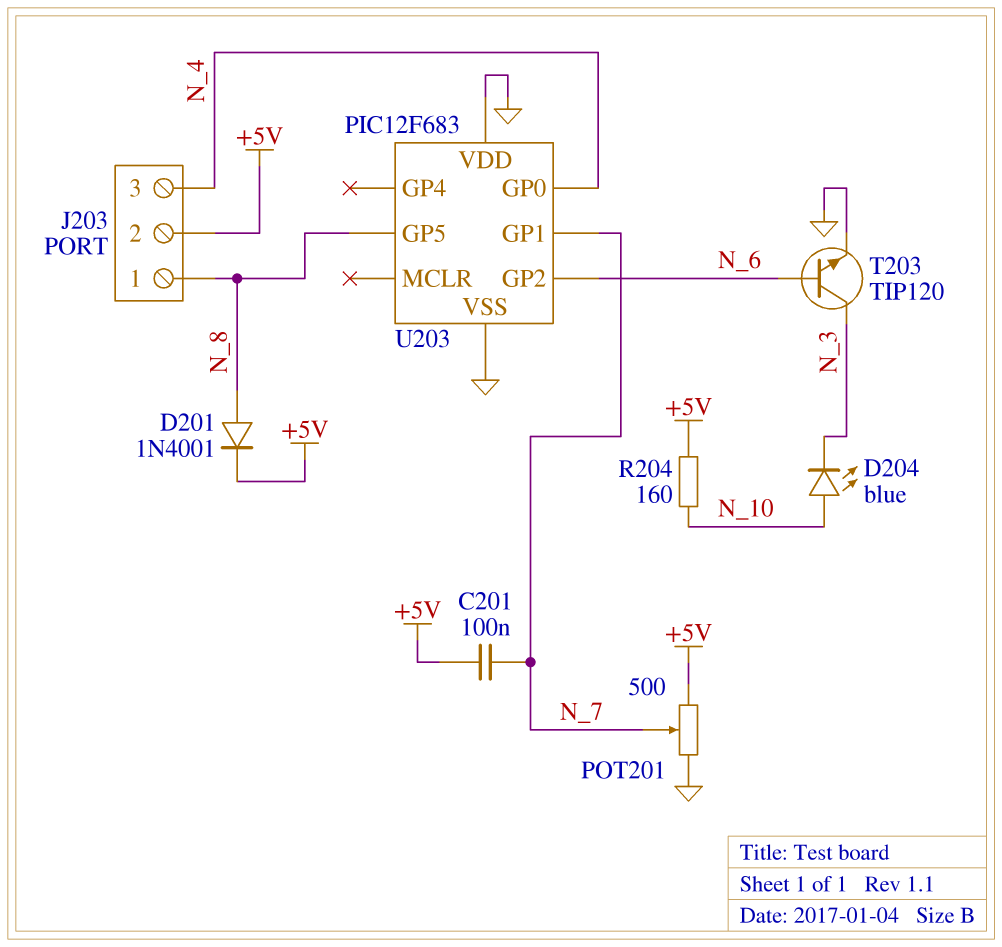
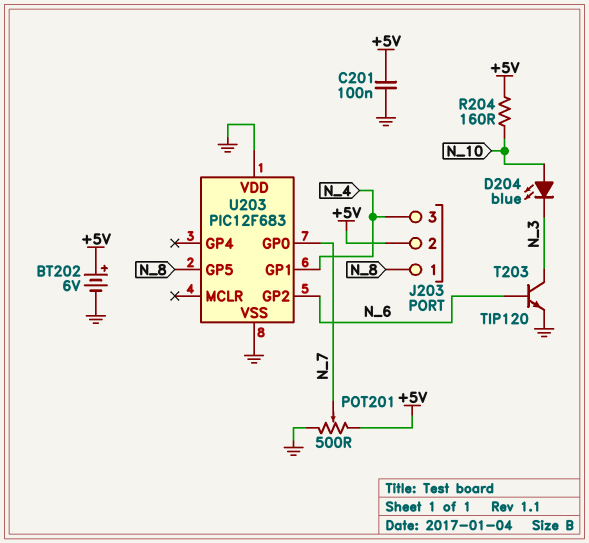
BT202: none -> 6V (plus +5V, minus GND)
C201: 100nF (+5V, N_7) -> 100nF (+5V, GND)
D201: diode 1N4001 (A N_8, K +5V) -> none
U203 pin GP0: N_4 -> N_7
U203 pin GP1: N_7 -> N_4

